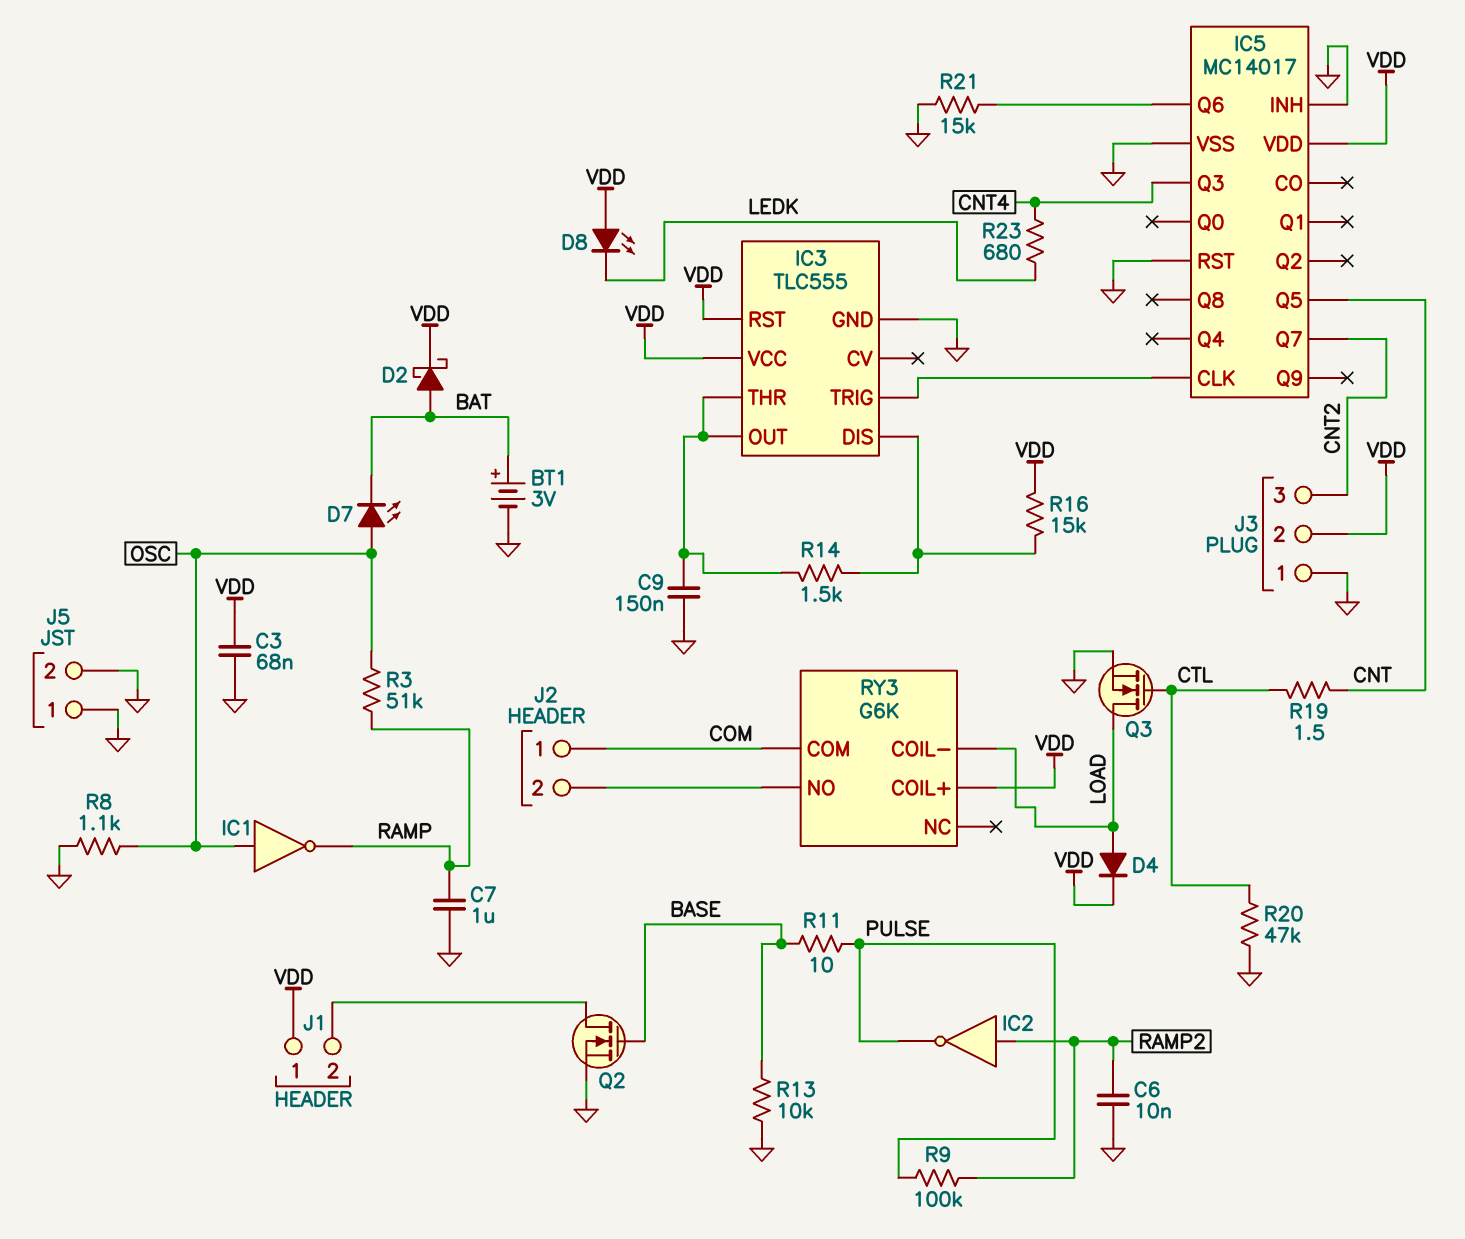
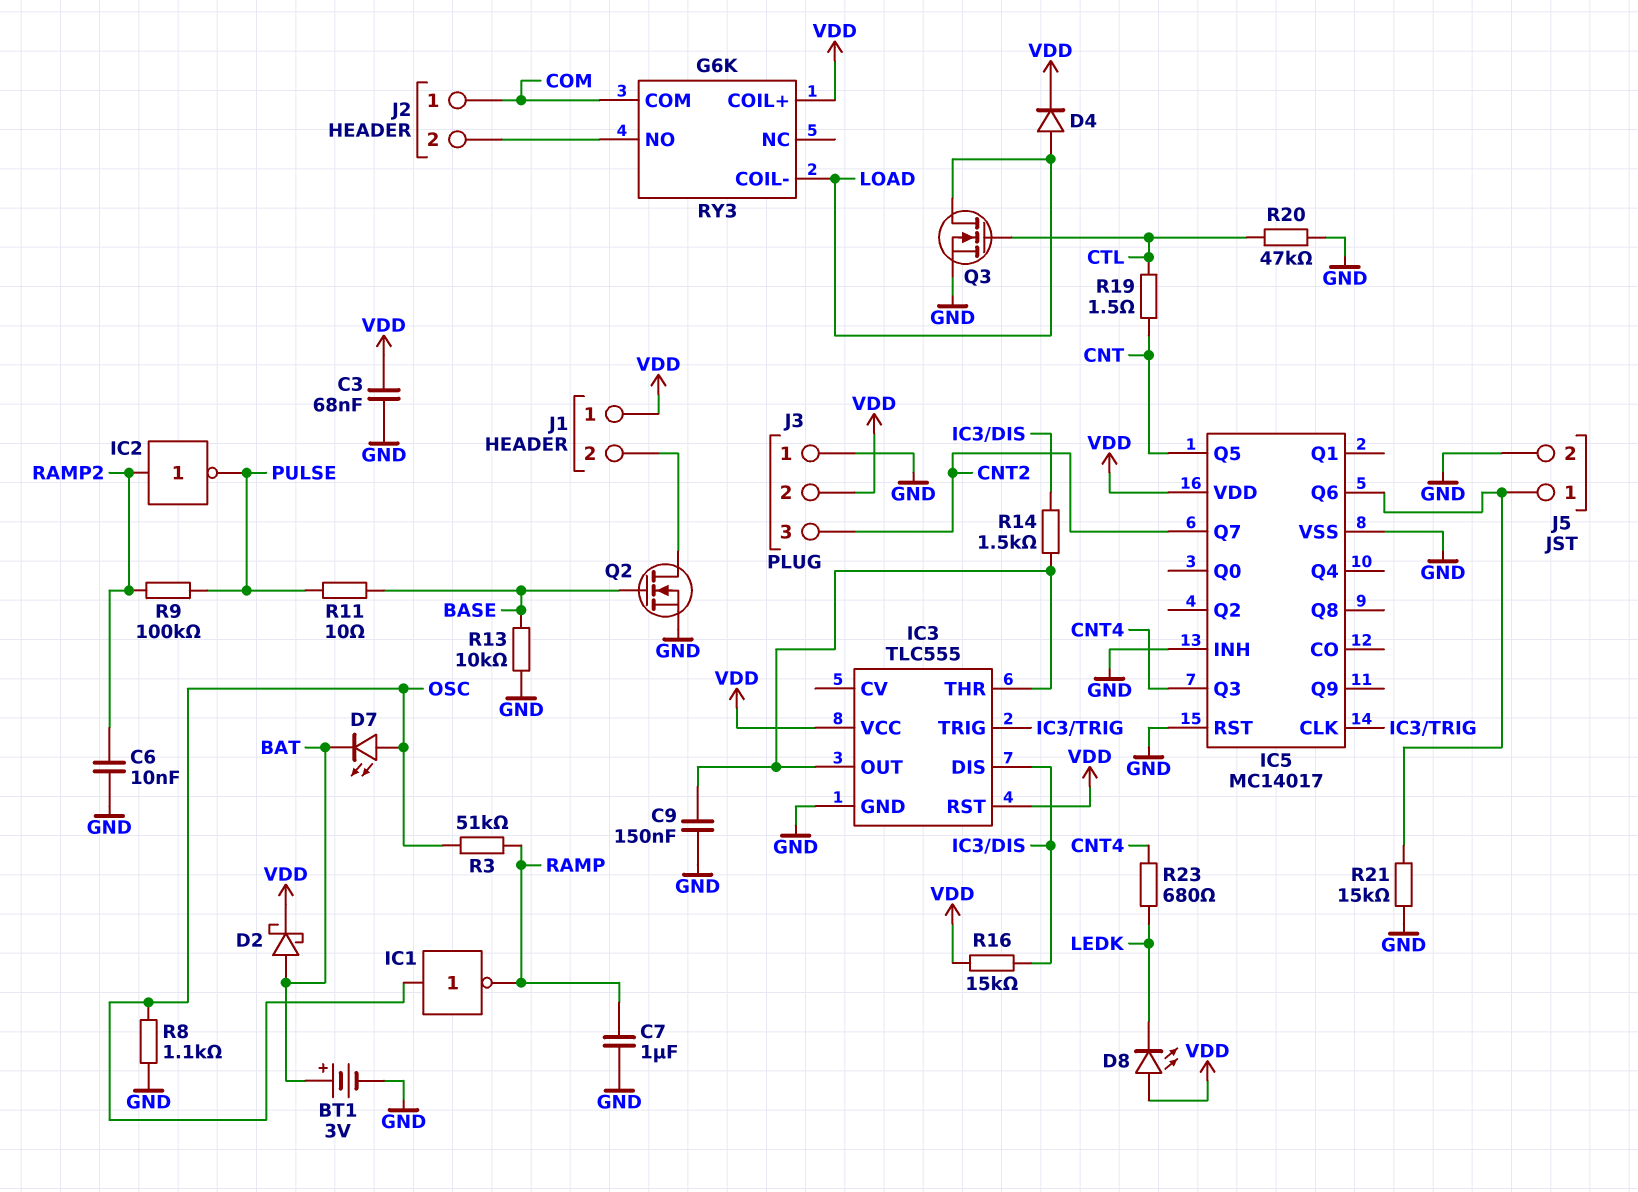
J5 pin 1: GND -> IC5/Q6

